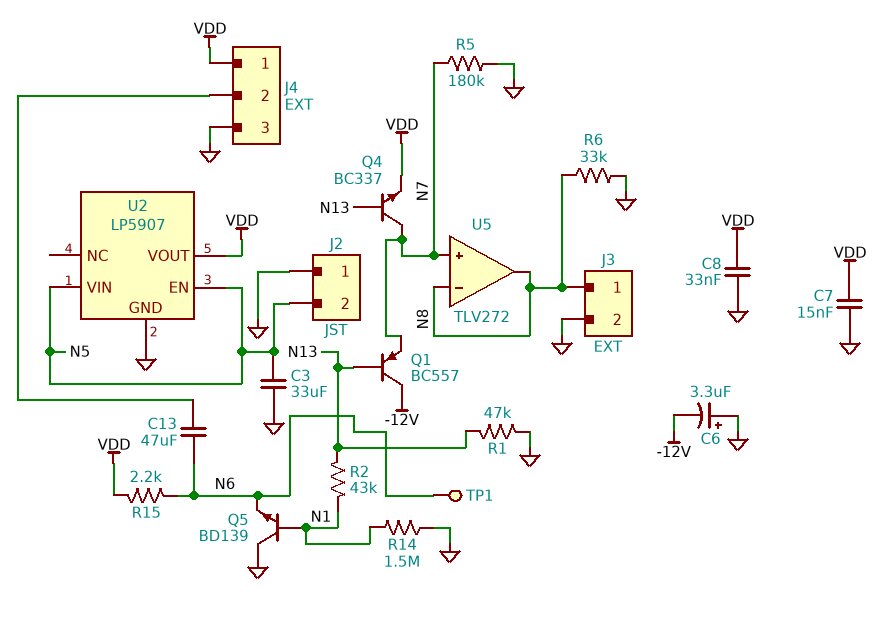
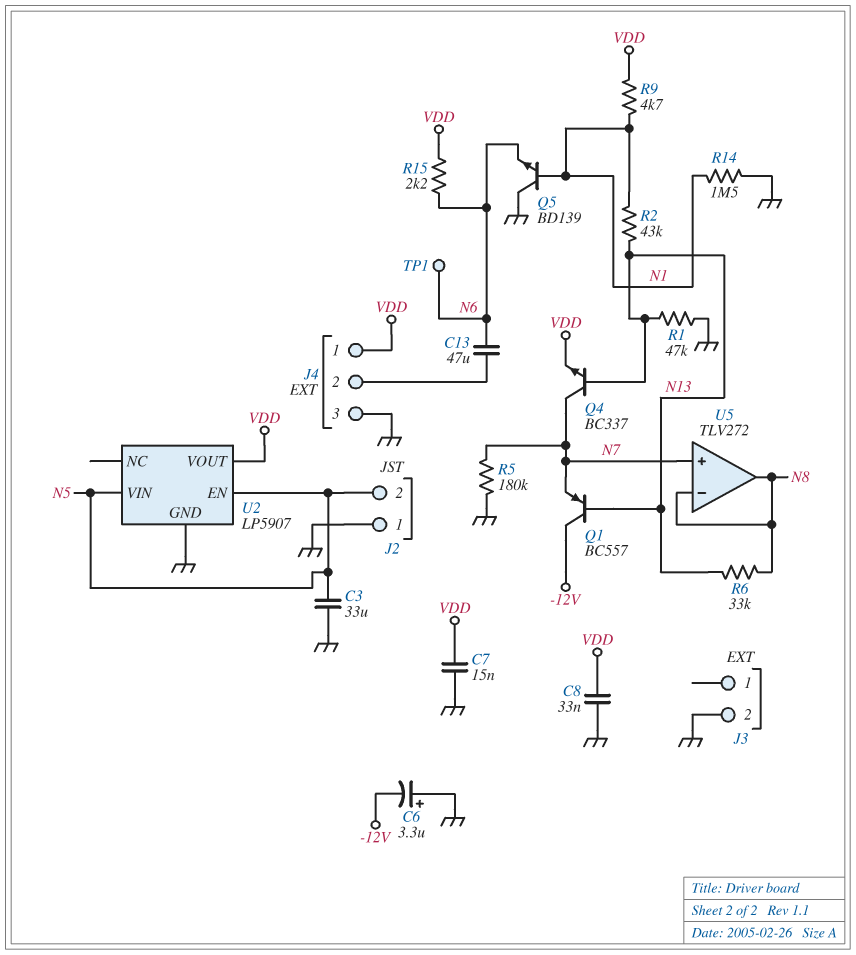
J3 pin 1: N8 -> none
R6: 33k (GND, N8) -> 33k (N8, N13)
R9: none -> 4.7k (N1, VDD)

